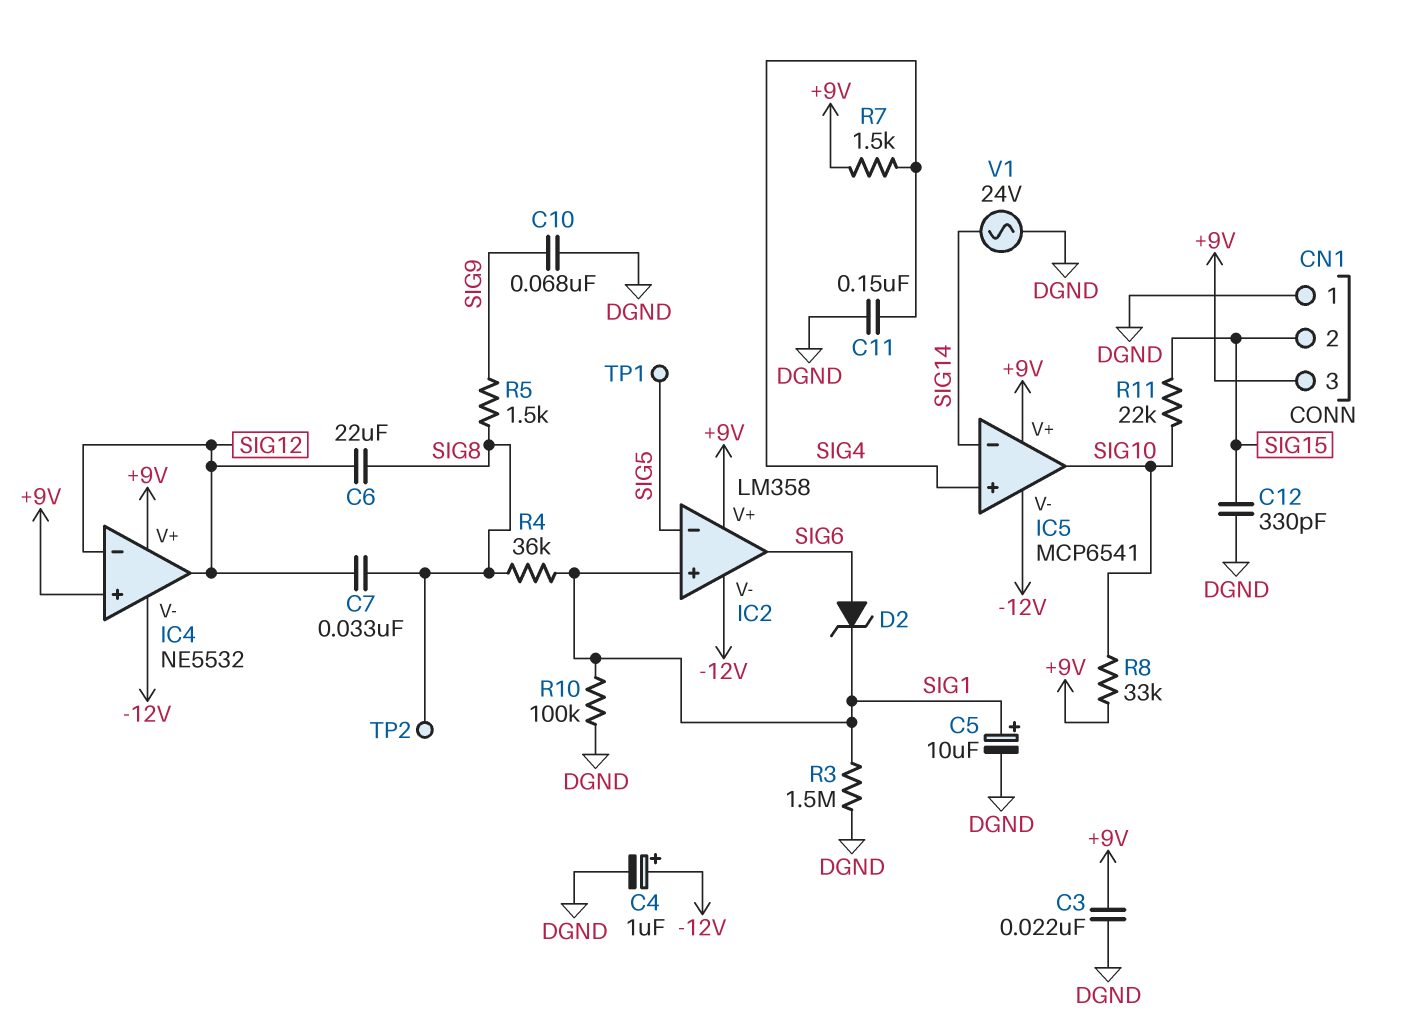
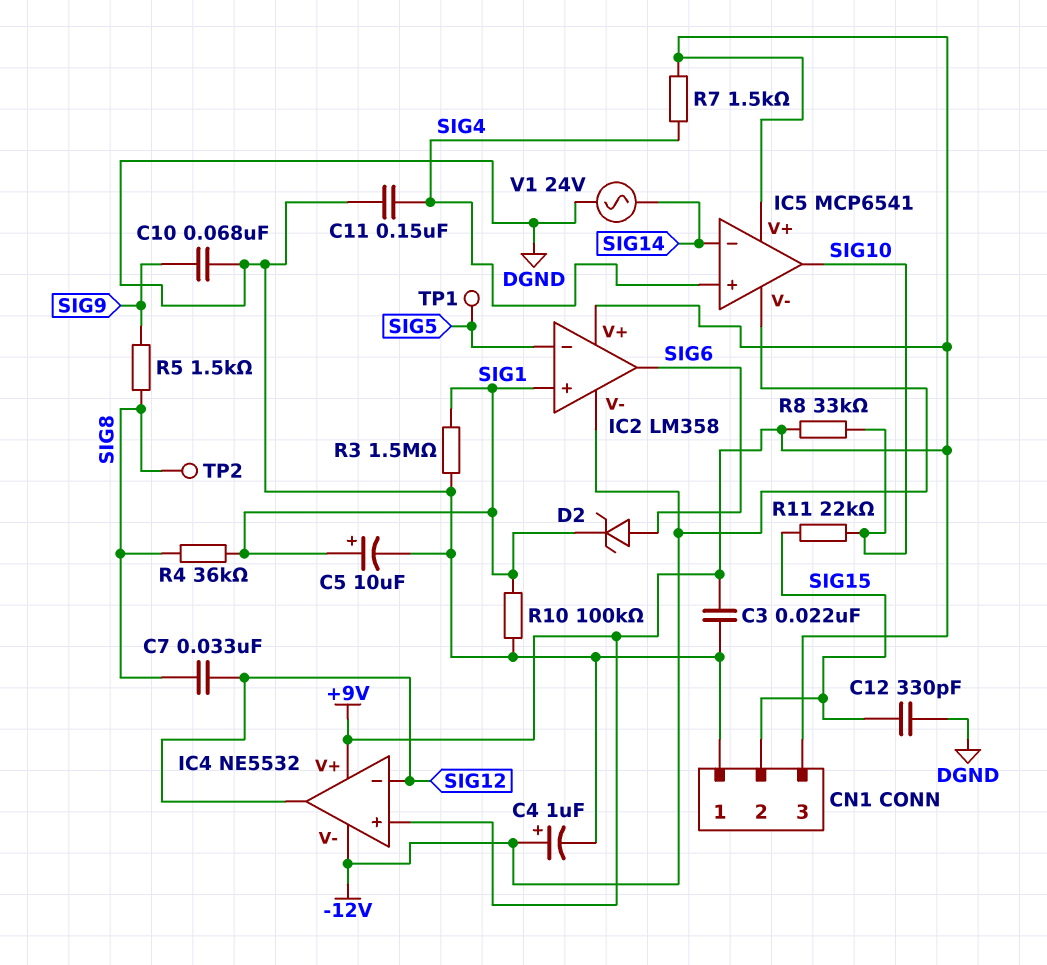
C6: 22uF (SIG8, SIG12) -> none

